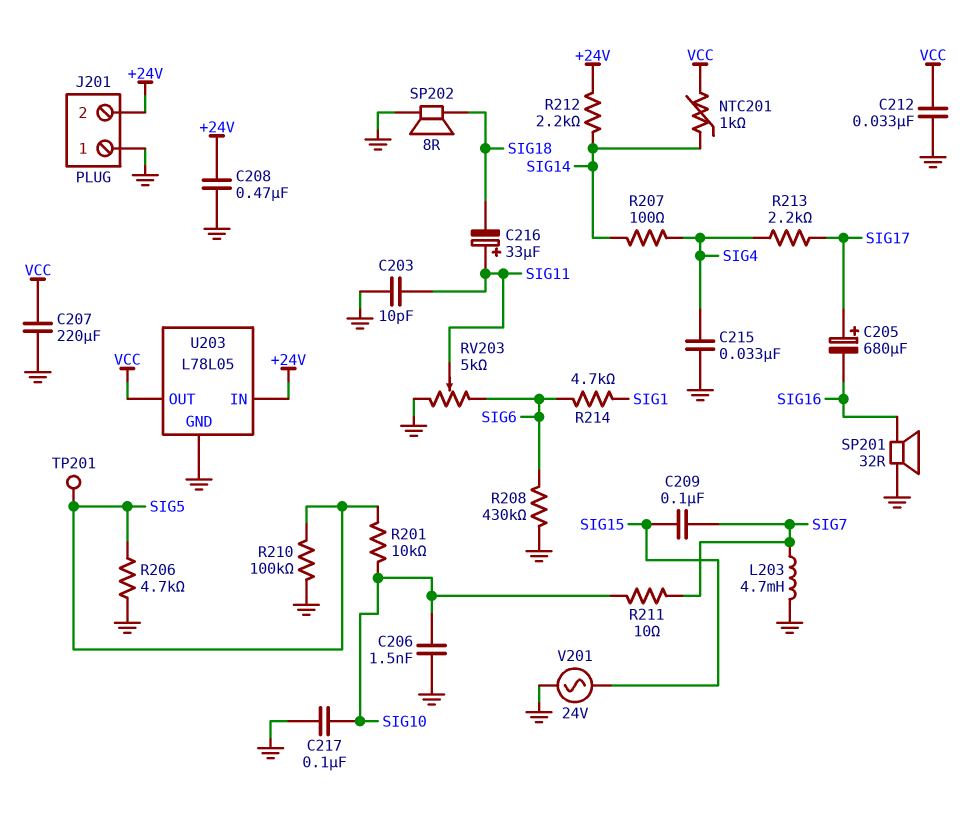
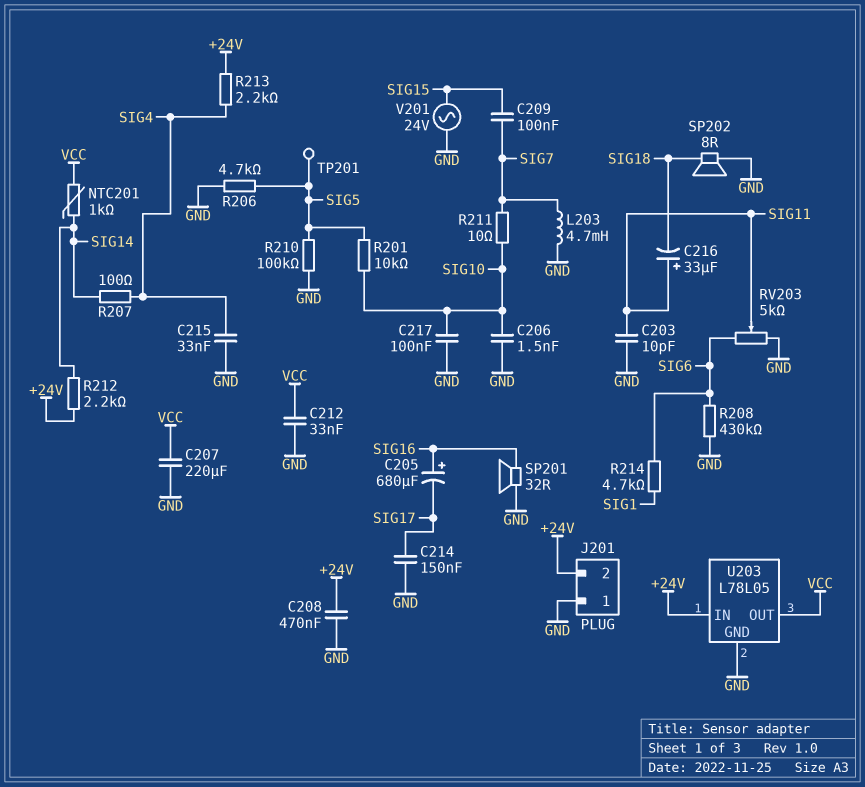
C205: 680uF (plus SIG17, minus SIG16) -> 680uF (plus SIG16, minus SIG17)
C214: none -> 150nF (GND, SIG17)
R213: 2.2k (SIG4, SIG17) -> 2.2k (+24V, SIG4)

